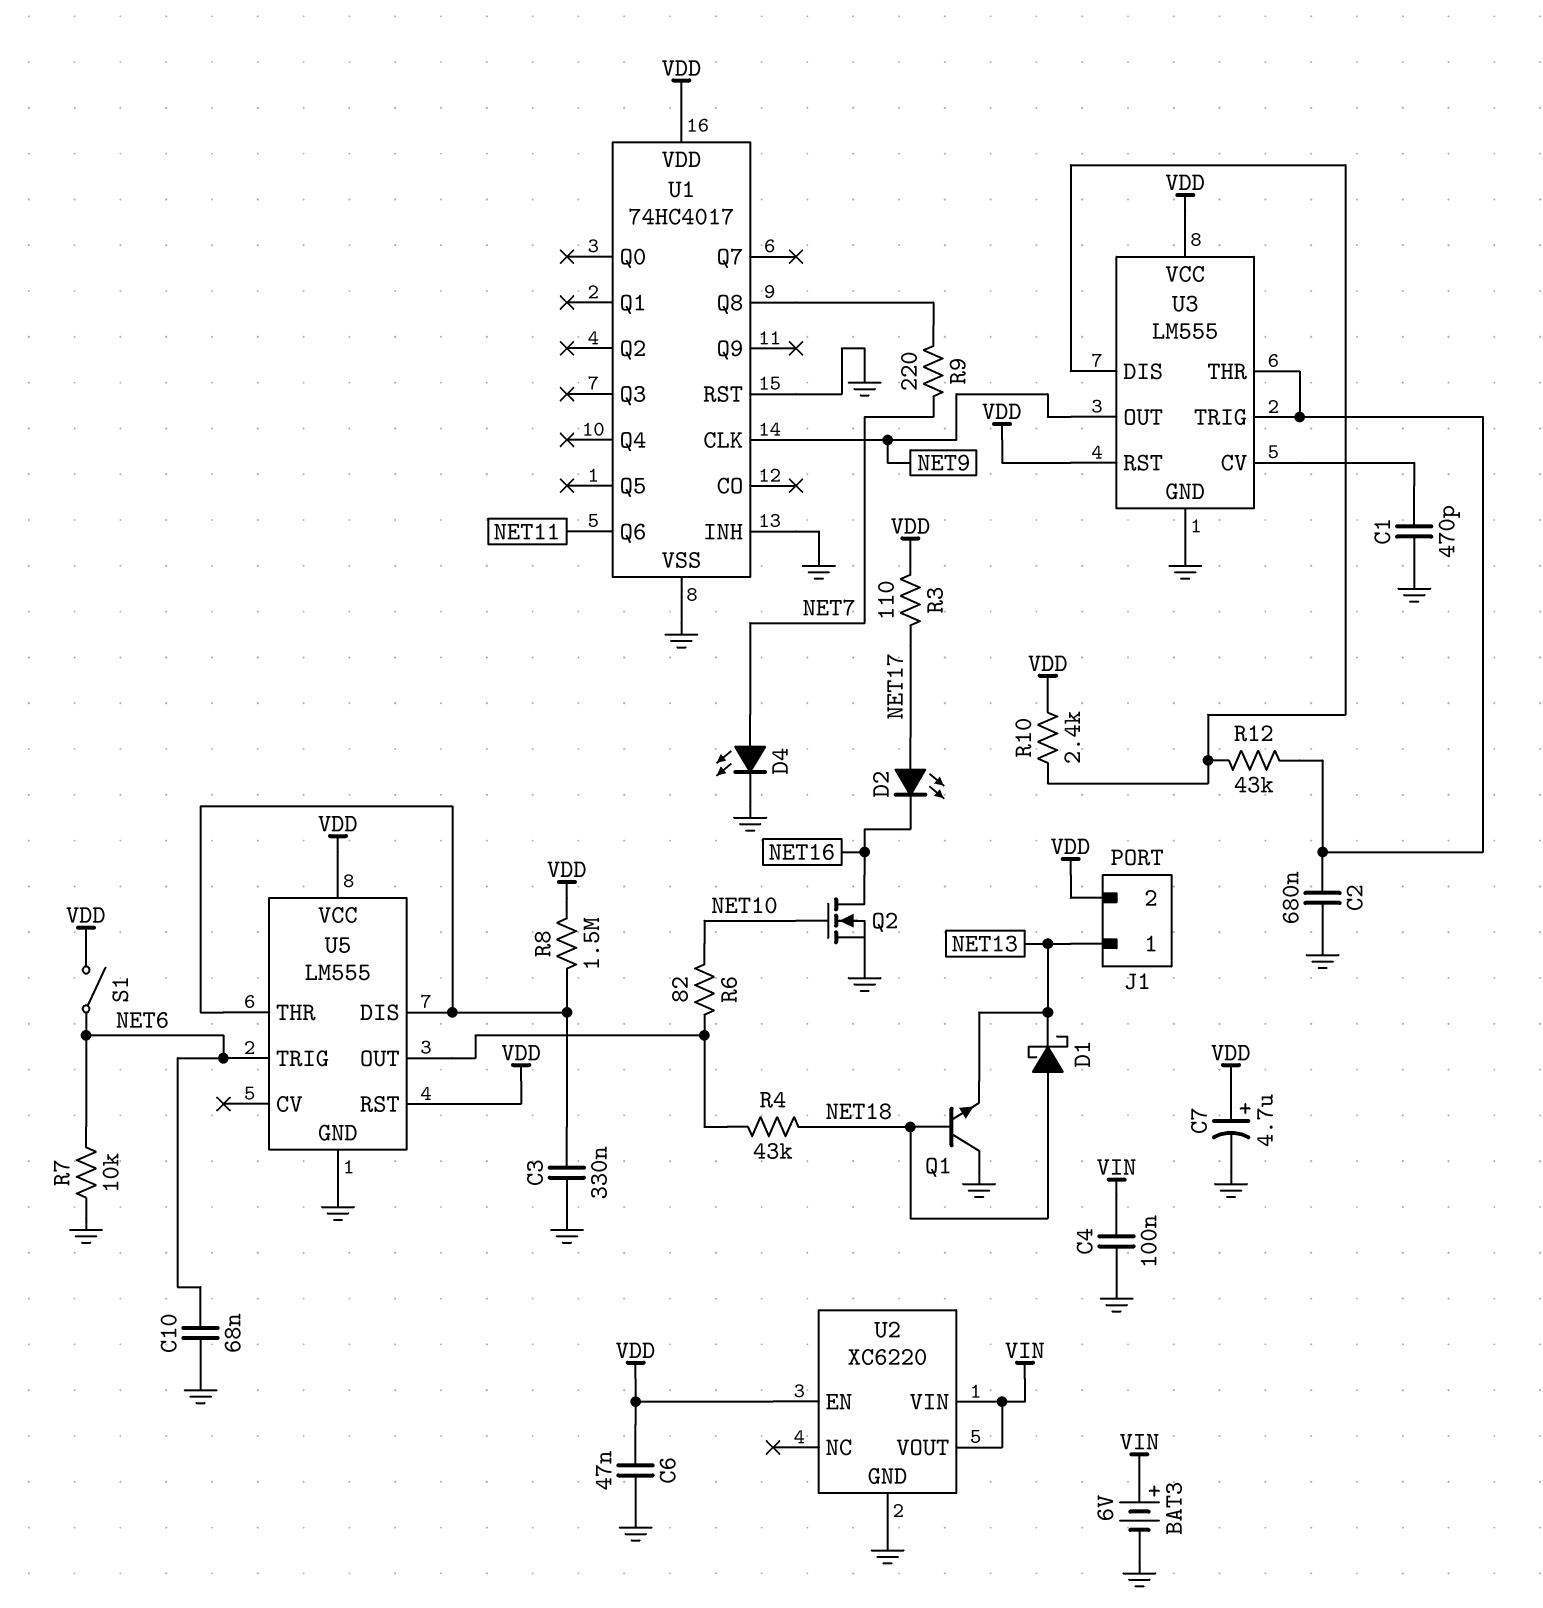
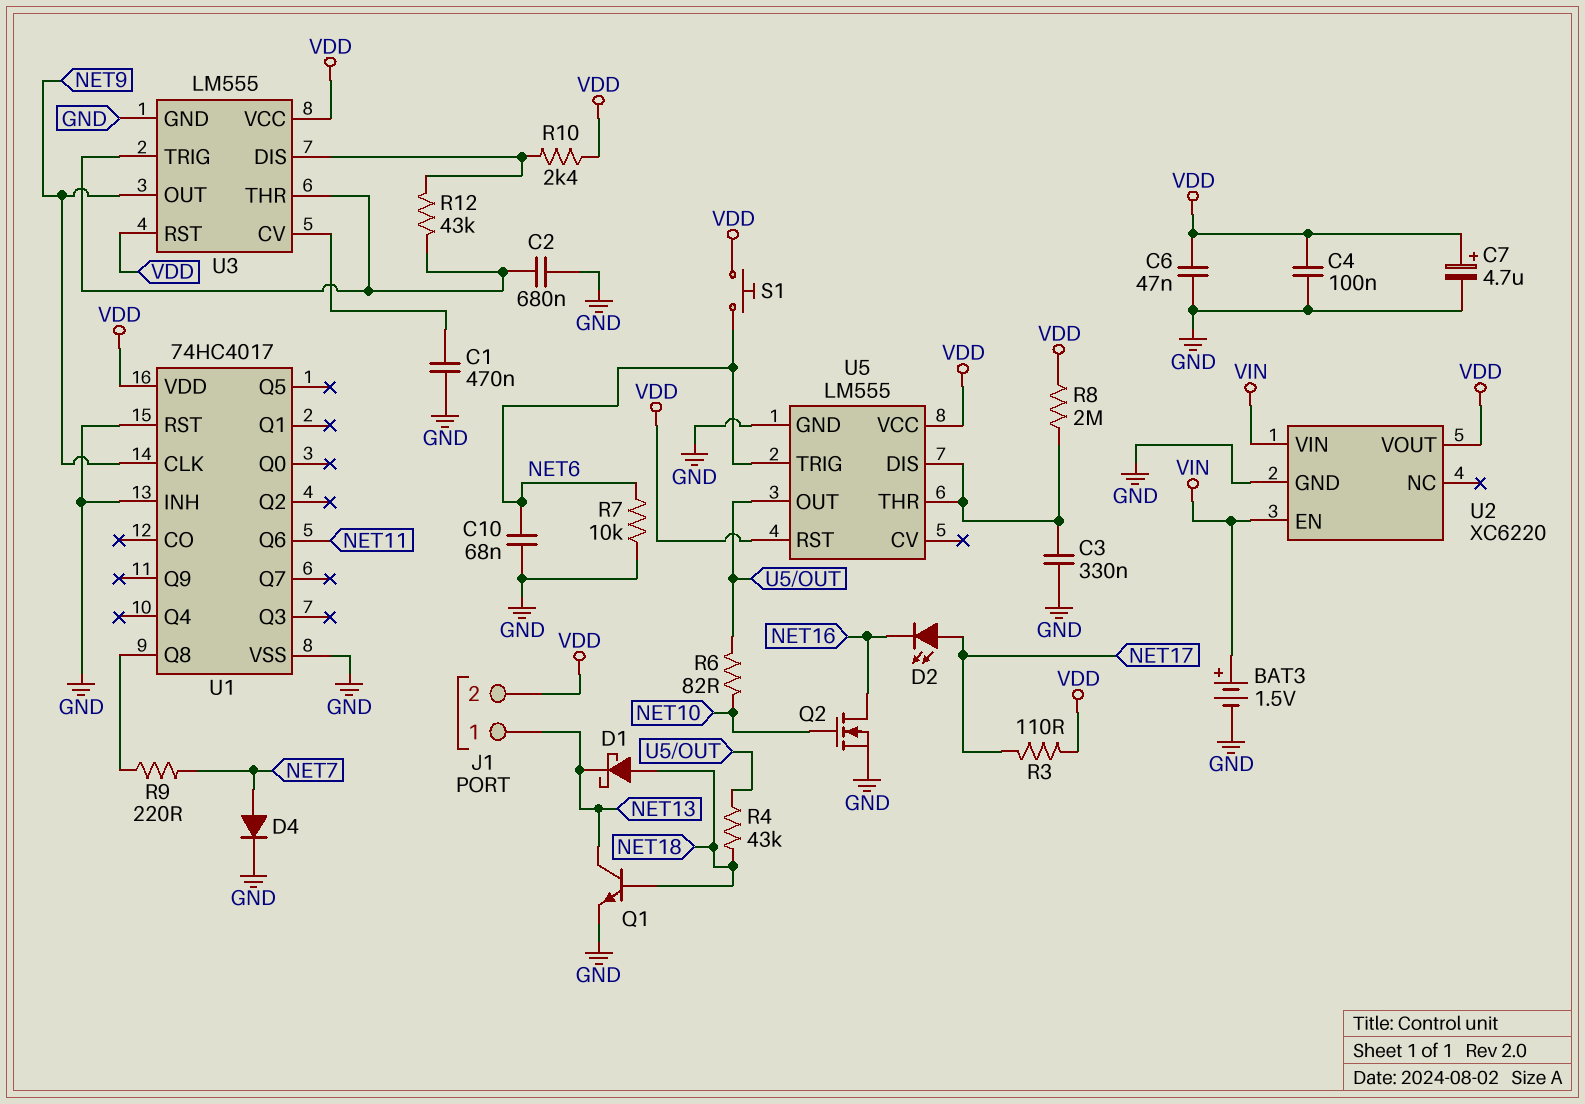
BAT3: 6V (plus VIN, minus GND) -> 1.5V (plus VIN, minus GND)
C1: 470pF (GND, U3/CV) -> 470nF (GND, U3/CV)
C4: 100nF (GND, VIN) -> 100nF (GND, VDD)
D4: LED (A NET7, K GND) -> diode (A NET7, K GND)
Q1: NPN (B NET18, C GND, E NET13) -> NPN (B NET18, C NET13, E GND)
R8: 1.5M (U5/DIS, VDD) -> 2M (U5/DIS, VDD)
S1: switch (NET6, VDD) -> button (NET6, VDD)
U2 pin EN: VDD -> VIN
U2 pin VOUT: VIN -> VDD

